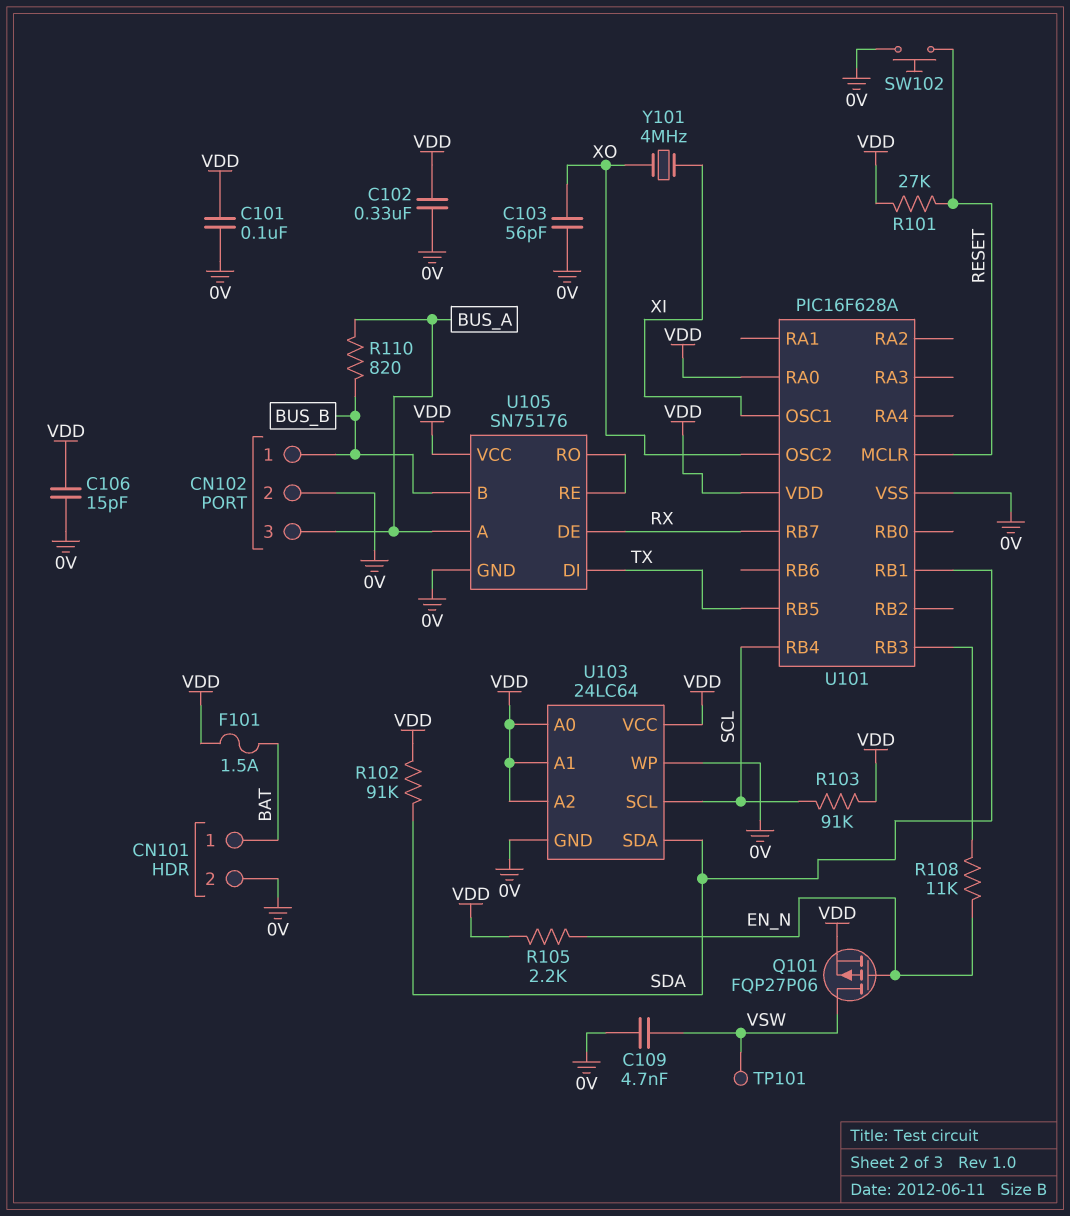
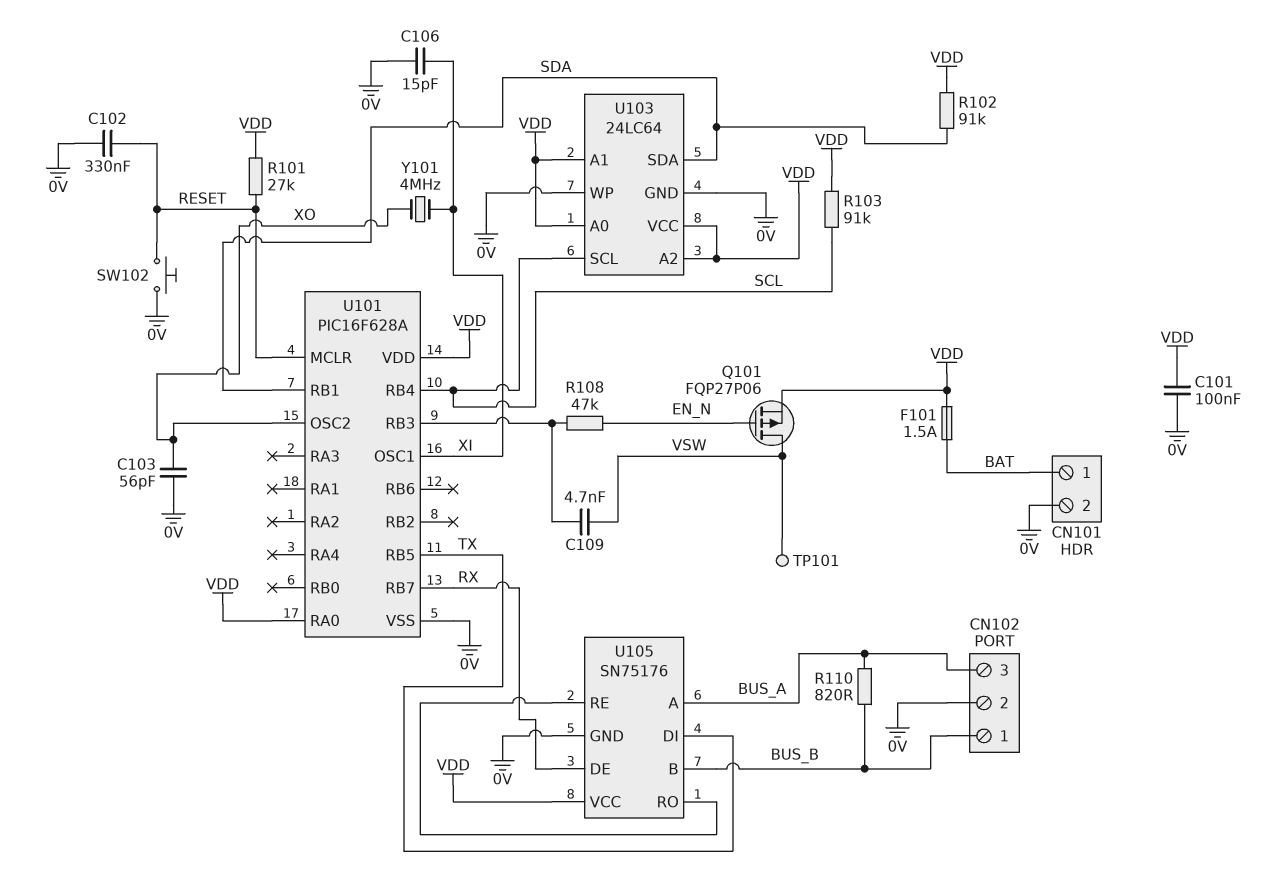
C102: 330nF (0V, VDD) -> 330nF (0V, RESET)
C106: 15pF (0V, VDD) -> 15pF (0V, XI)
C109: 4.7nF (0V, VSW) -> 4.7nF (U101/RB3, VSW)
R105: 2.2k (EN_N, VDD) -> none
R108: 11k (EN_N, U101/RB3) -> 47k (EN_N, U101/RB3)

